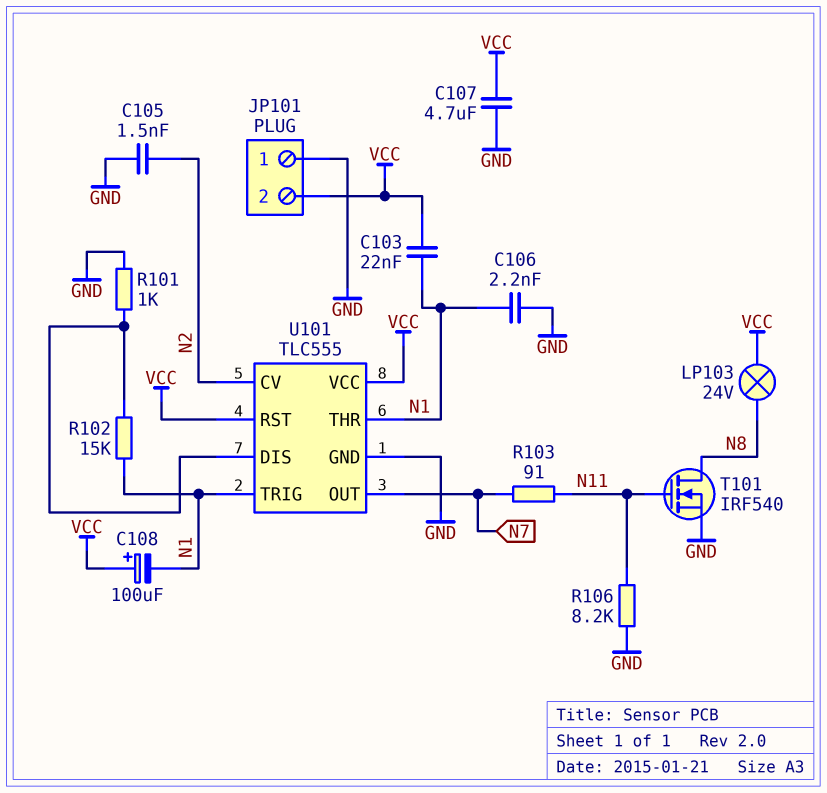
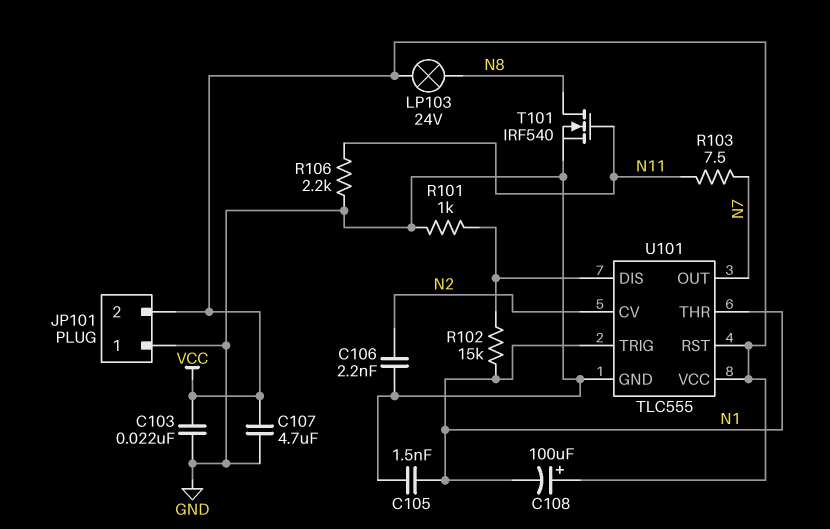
C103: 22nF (N1, VCC) -> 22nF (GND, VCC)
C105: 1.5nF (GND, N2) -> 1.5nF (GND, N1)
C106: 2.2nF (GND, N1) -> 2.2nF (GND, N2)
R103: 91 (N7, N11) -> 7.5 (N7, N11)
R106: 8.2k (GND, N11) -> 2.2k (GND, N11)

